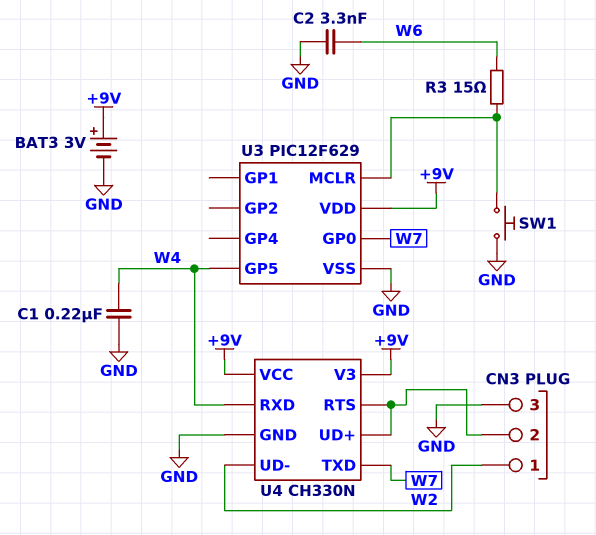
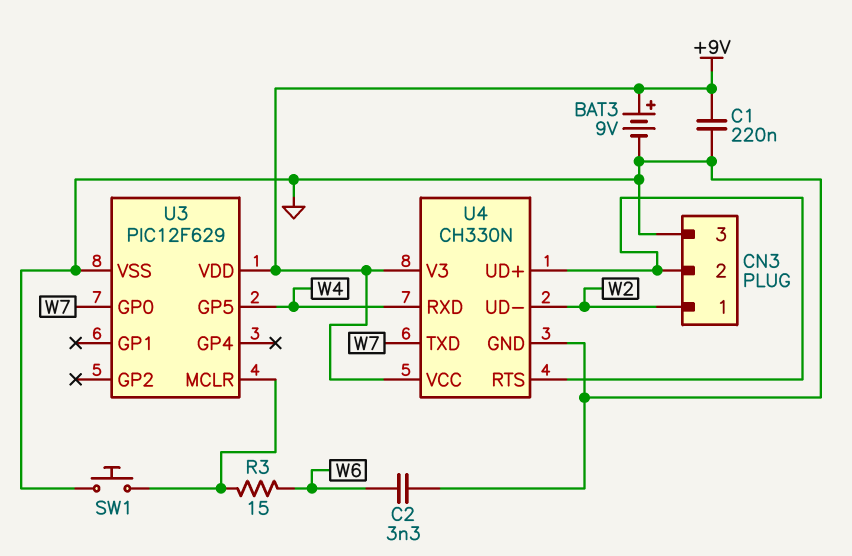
BAT3: 3V (plus +9V, minus GND) -> 9V (plus +9V, minus GND)
C1: 220nF (GND, W4) -> 220nF (+9V, GND)

